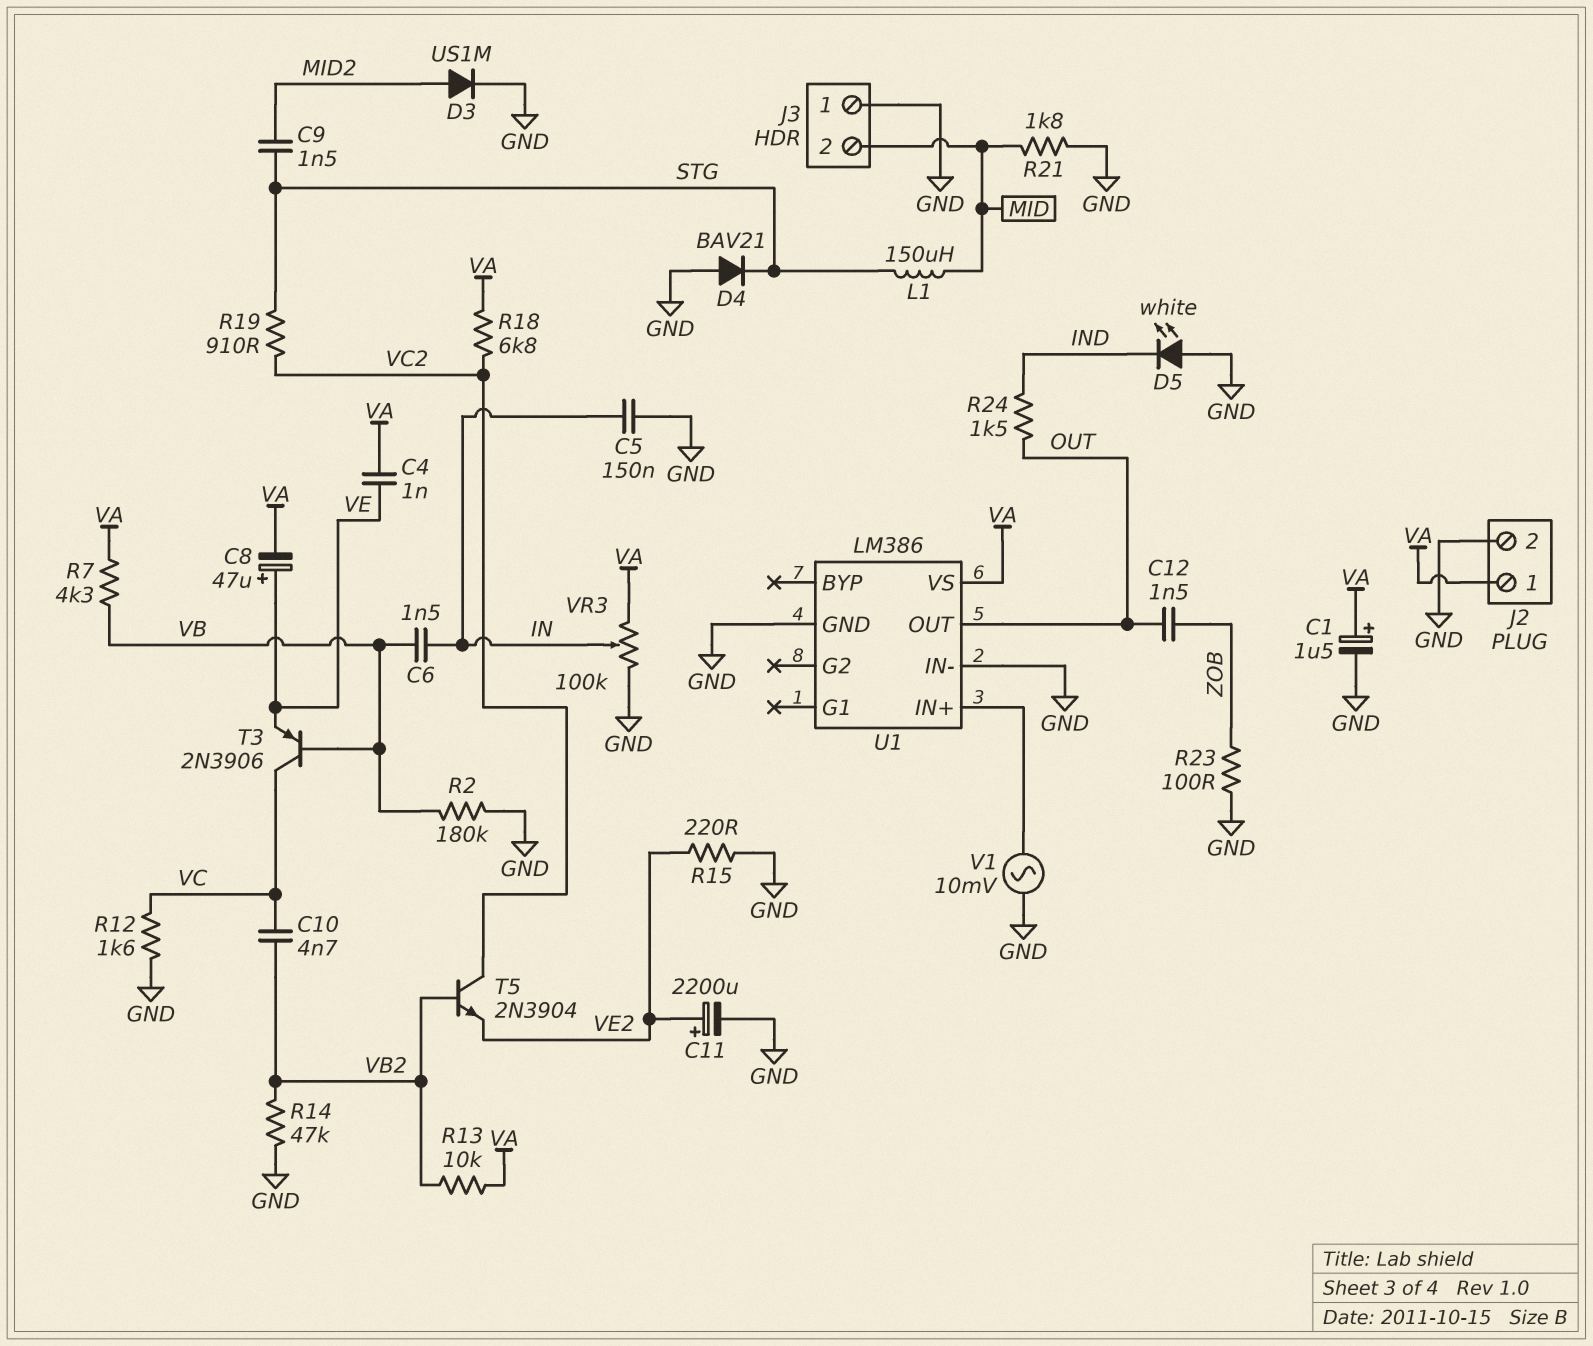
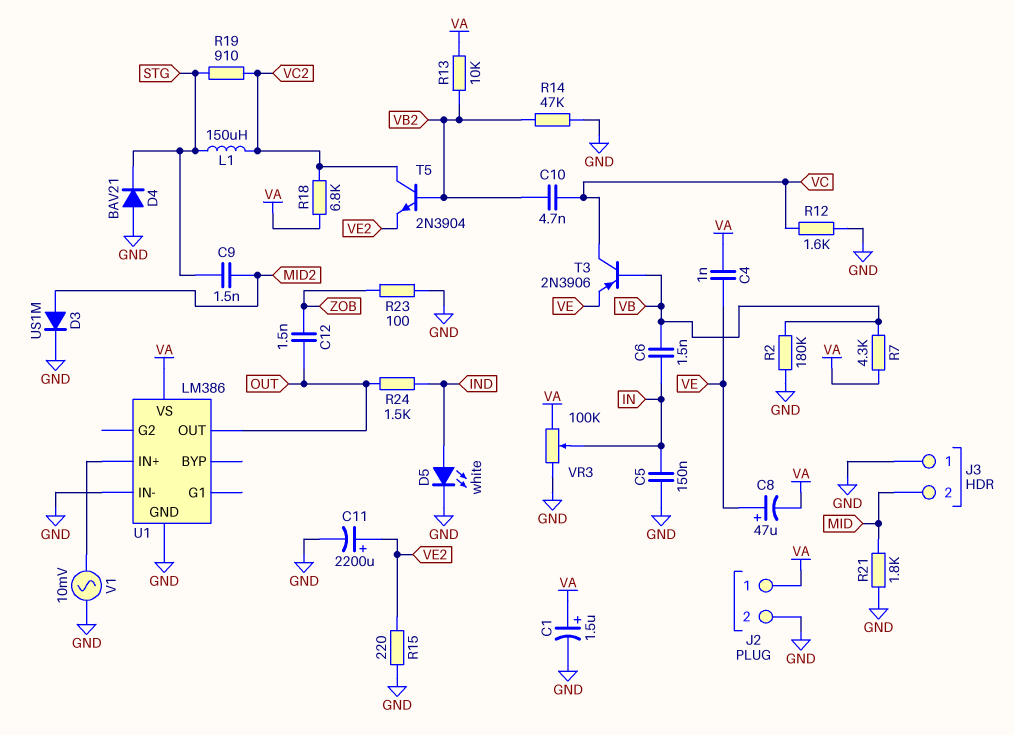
D5: LED white (A GND, K IND) -> LED white (A IND, K GND)
L1: 150uH (MID, STG) -> 150uH (STG, VC2)

